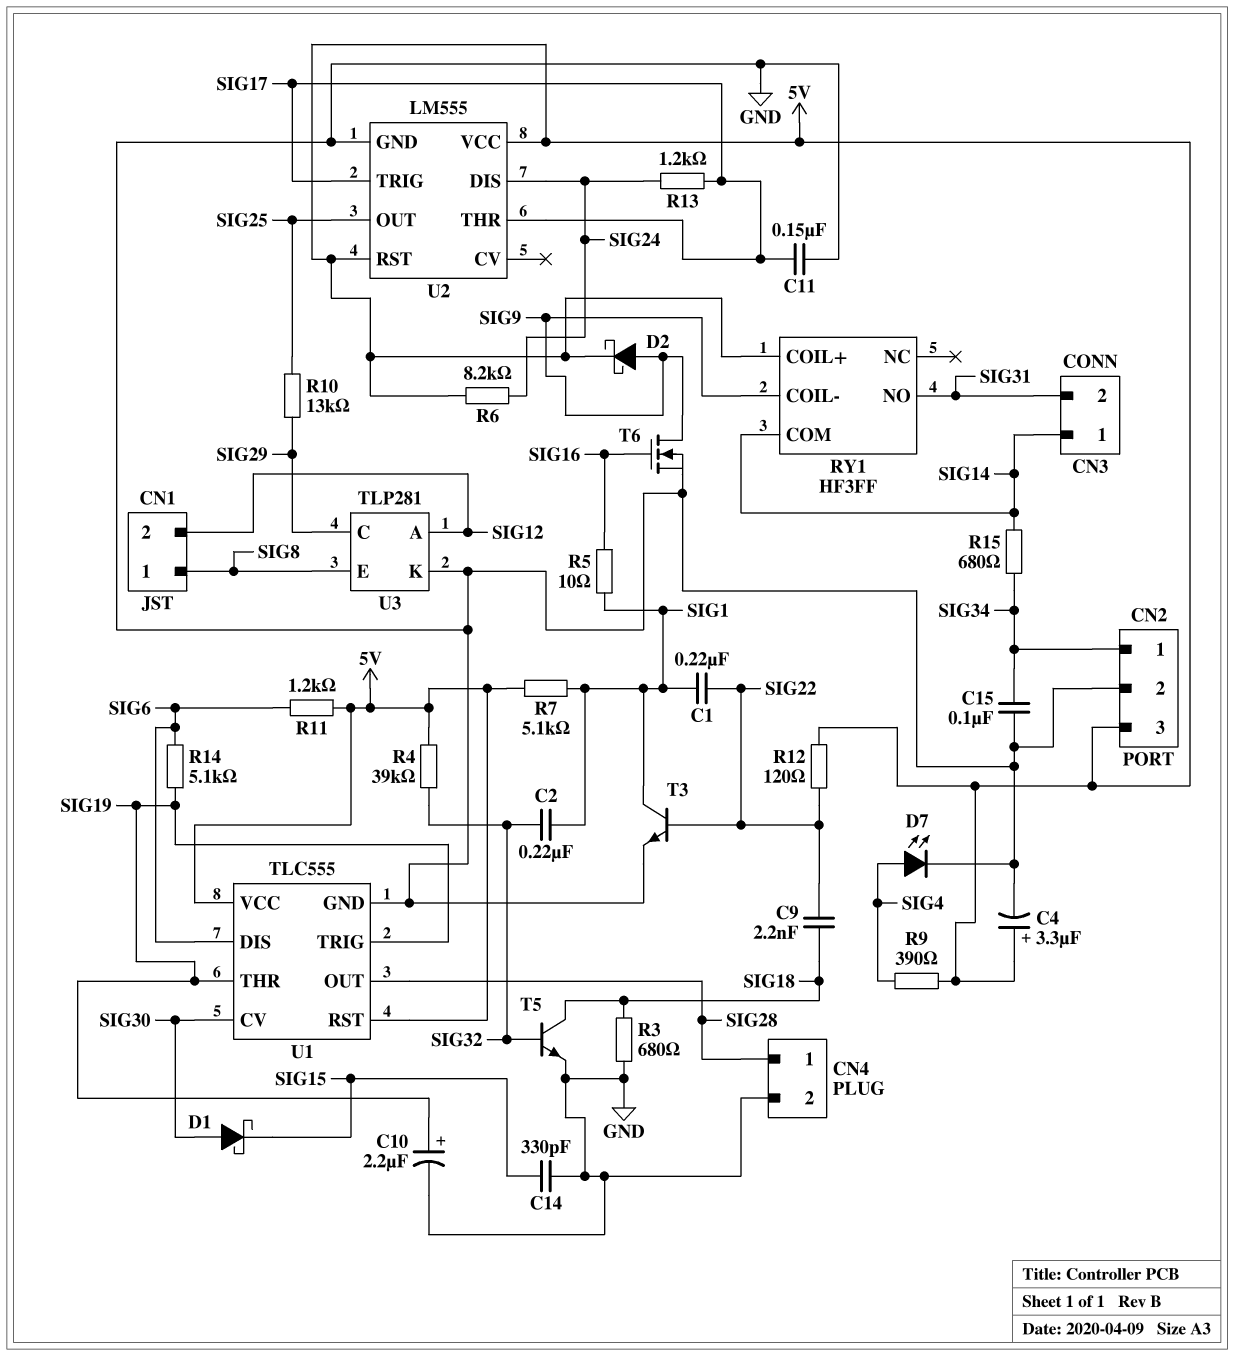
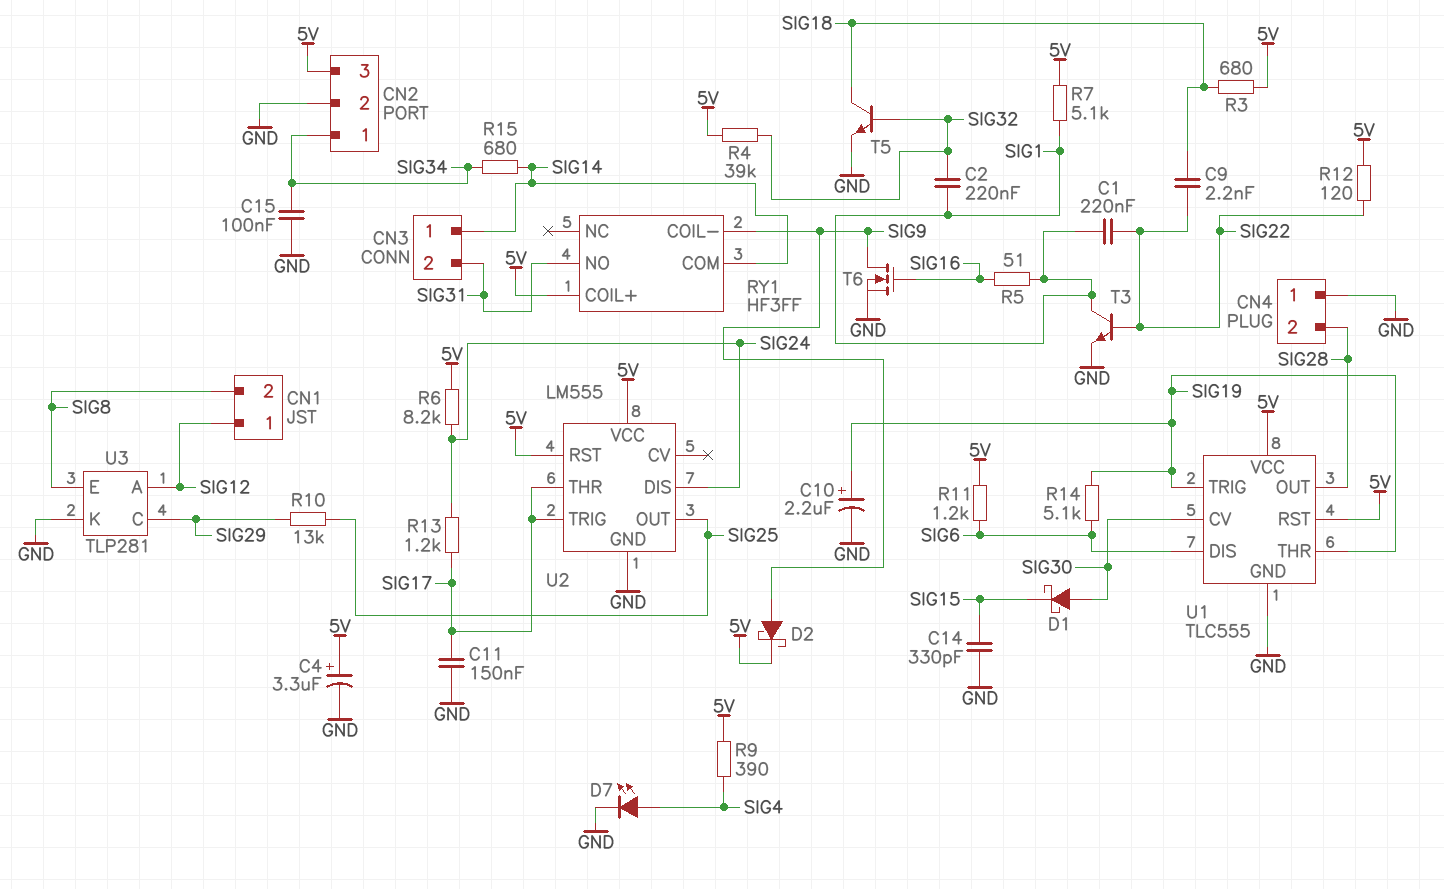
CN1 pin 1: SIG8 -> SIG12
CN1 pin 2: SIG12 -> SIG8
CN4 pin 1: SIG28 -> GND
CN4 pin 2: GND -> SIG28
R3: 680 (GND, SIG18) -> 680 (5V, SIG18)
R5: 10 (SIG1, SIG16) -> 51 (SIG1, SIG16)

